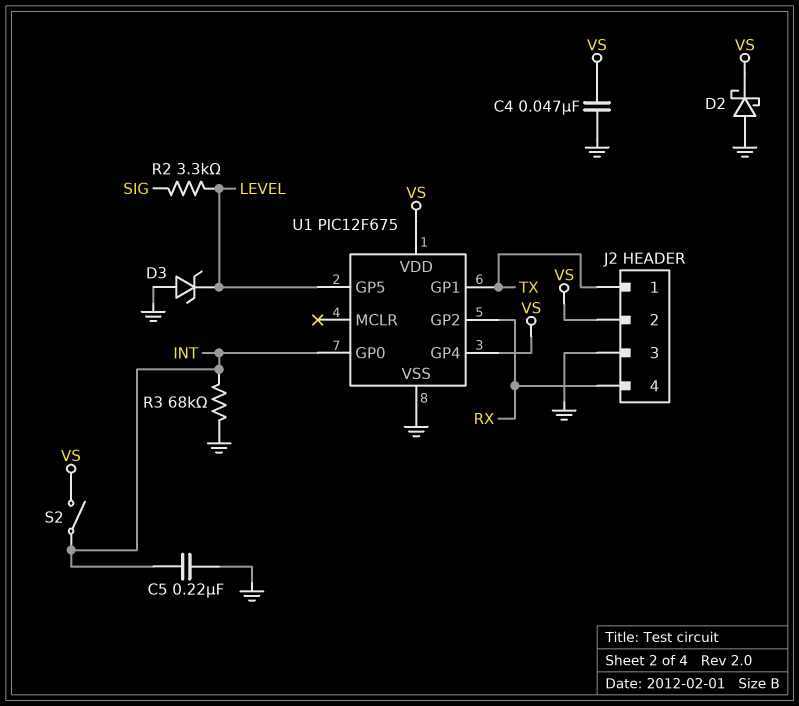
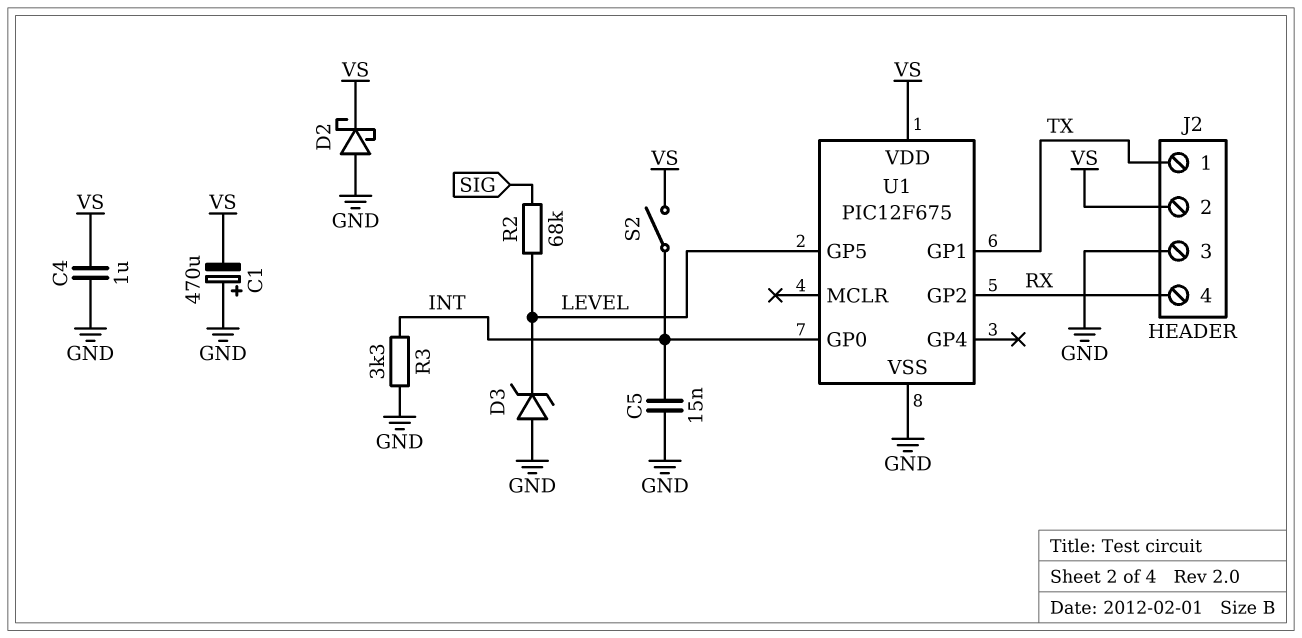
C1: none -> 470uF (plus GND, minus VS)
C4: 47nF (GND, VS) -> 1uF (GND, VS)
C5: 220nF (GND, INT) -> 15nF (GND, INT)
R2: 3.3k (LEVEL, SIG) -> 68k (LEVEL, SIG)
R3: 68k (GND, INT) -> 3.3k (GND, INT)
U1 pin GP4: VS -> none

